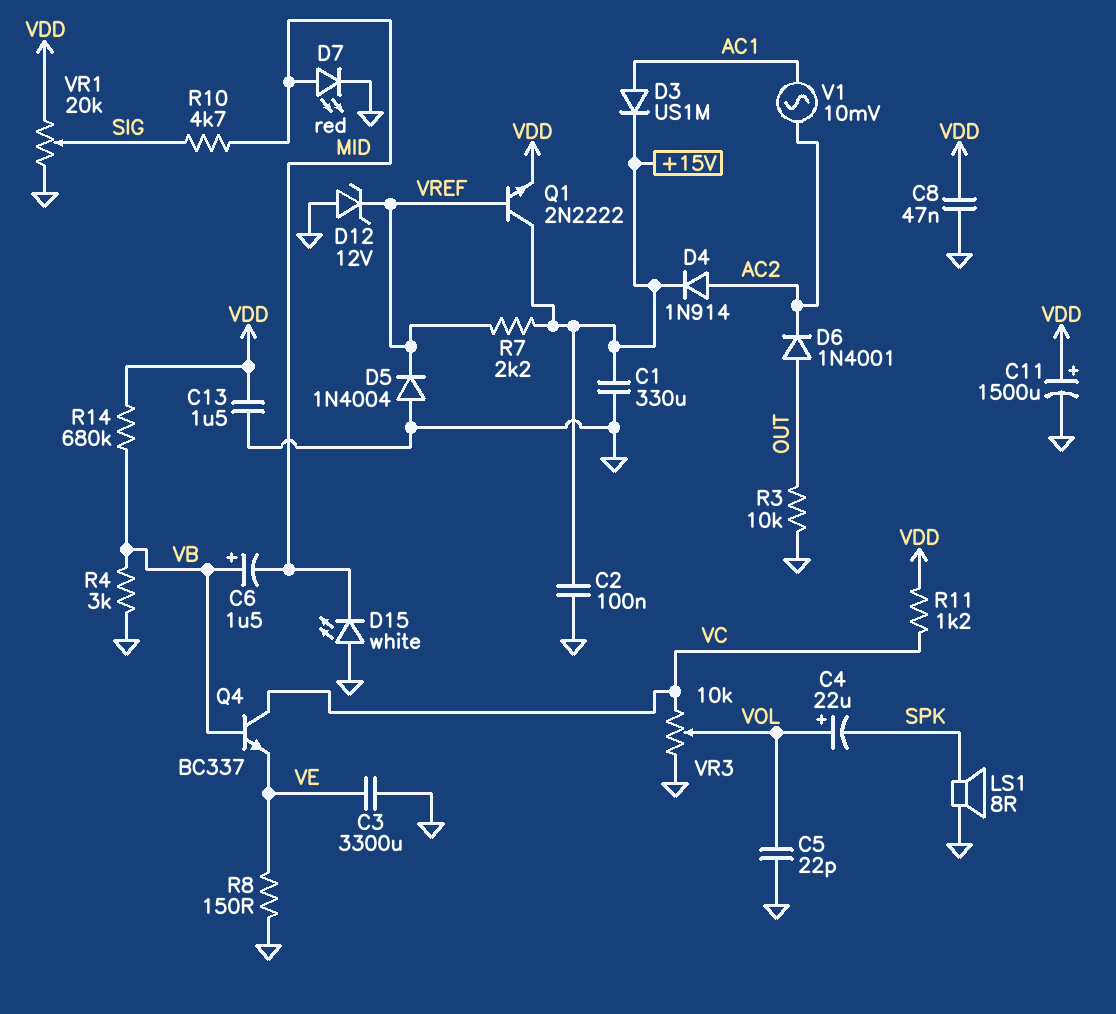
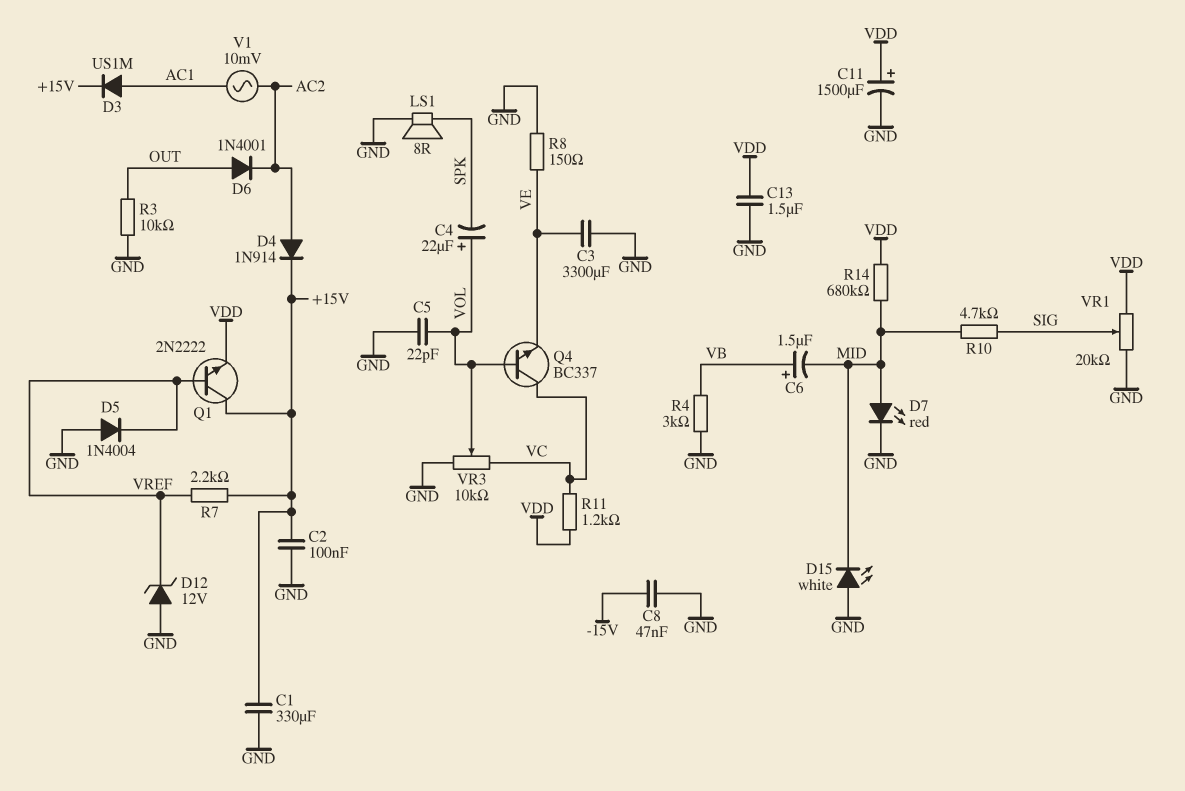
C8: 47nF (GND, VDD) -> 47nF (-15V, GND)
Q4: NPN BC337 (B VB, C VC, E VE) -> NPN BC337 (B VOL, C VC, E VE)
R14: 680k (VB, VDD) -> 680k (MID, VDD)

